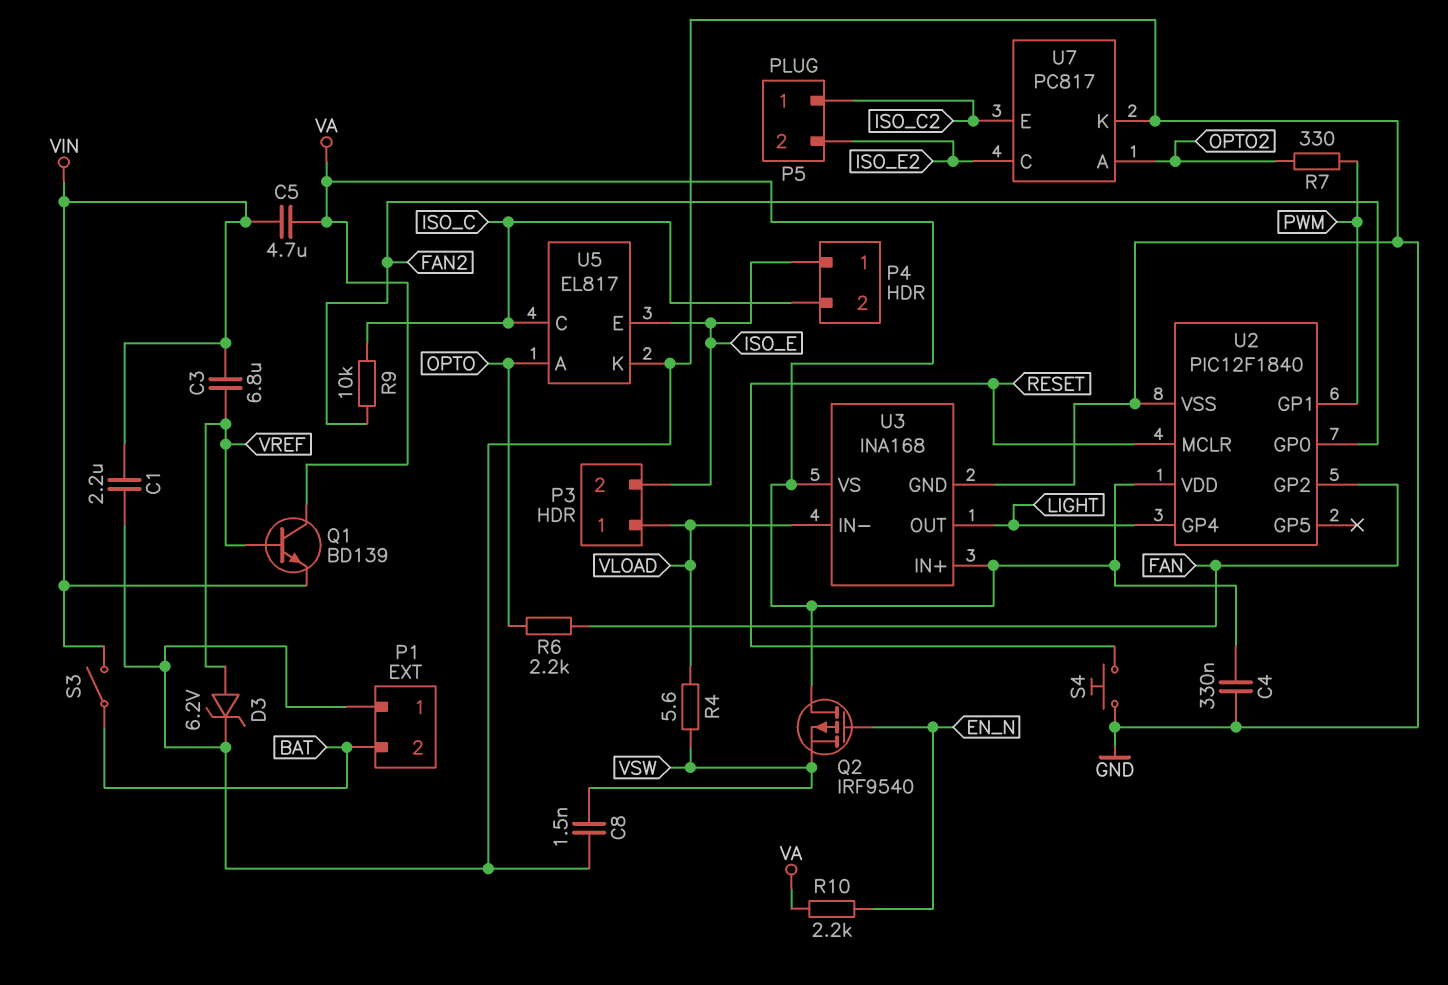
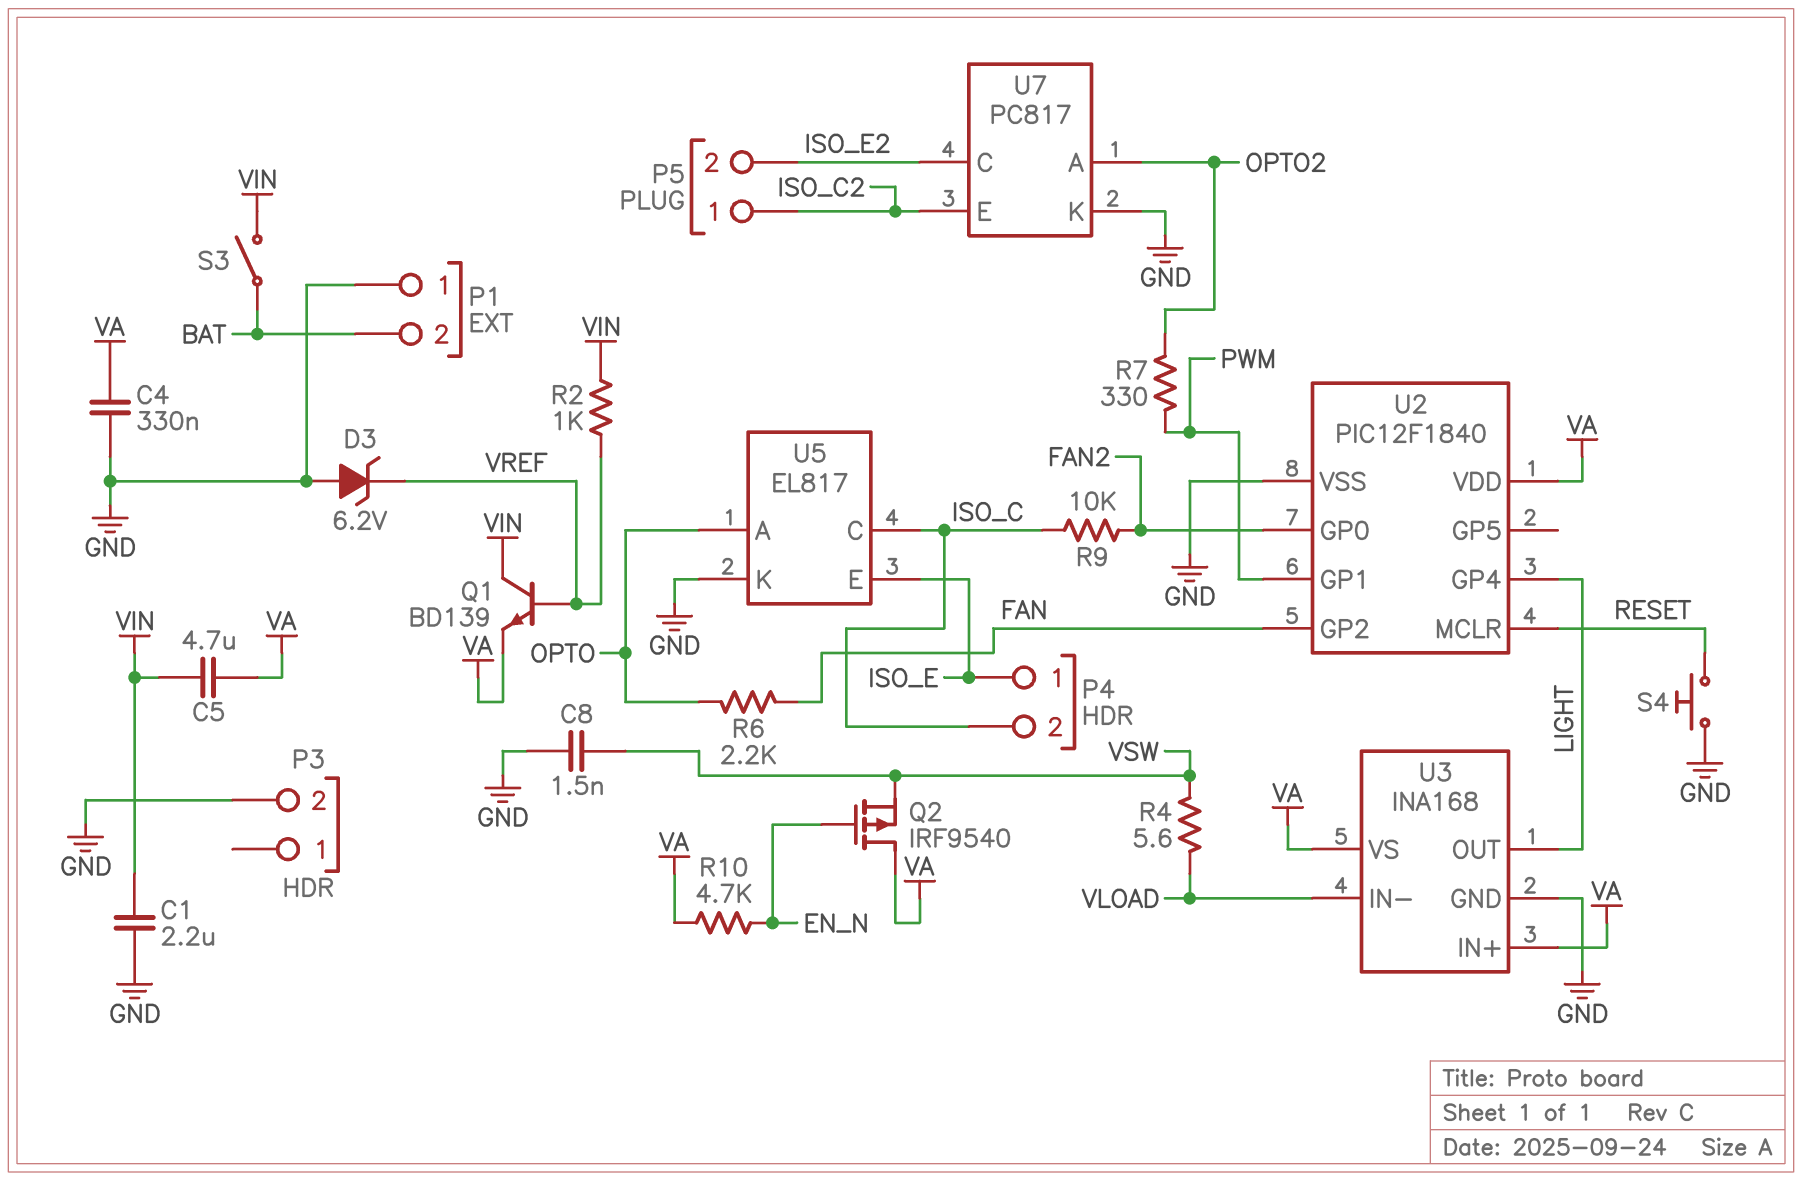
C3: 6.8uF (VIN, VREF) -> none
D3: zener 6.2V (A VREF, K GND) -> zener 6.2V (A GND, K VREF)
P3 pin 1: VLOAD -> none
P3 pin 2: ISO_E -> GND
Q1: NPN BD139 (B VREF, C VA, E VIN) -> NPN BD139 (B VREF, C VIN, E VA)
R2: none -> 1k (VIN, VREF)
R10: 2.2k (EN_N, VA) -> 4.7k (EN_N, VA)

